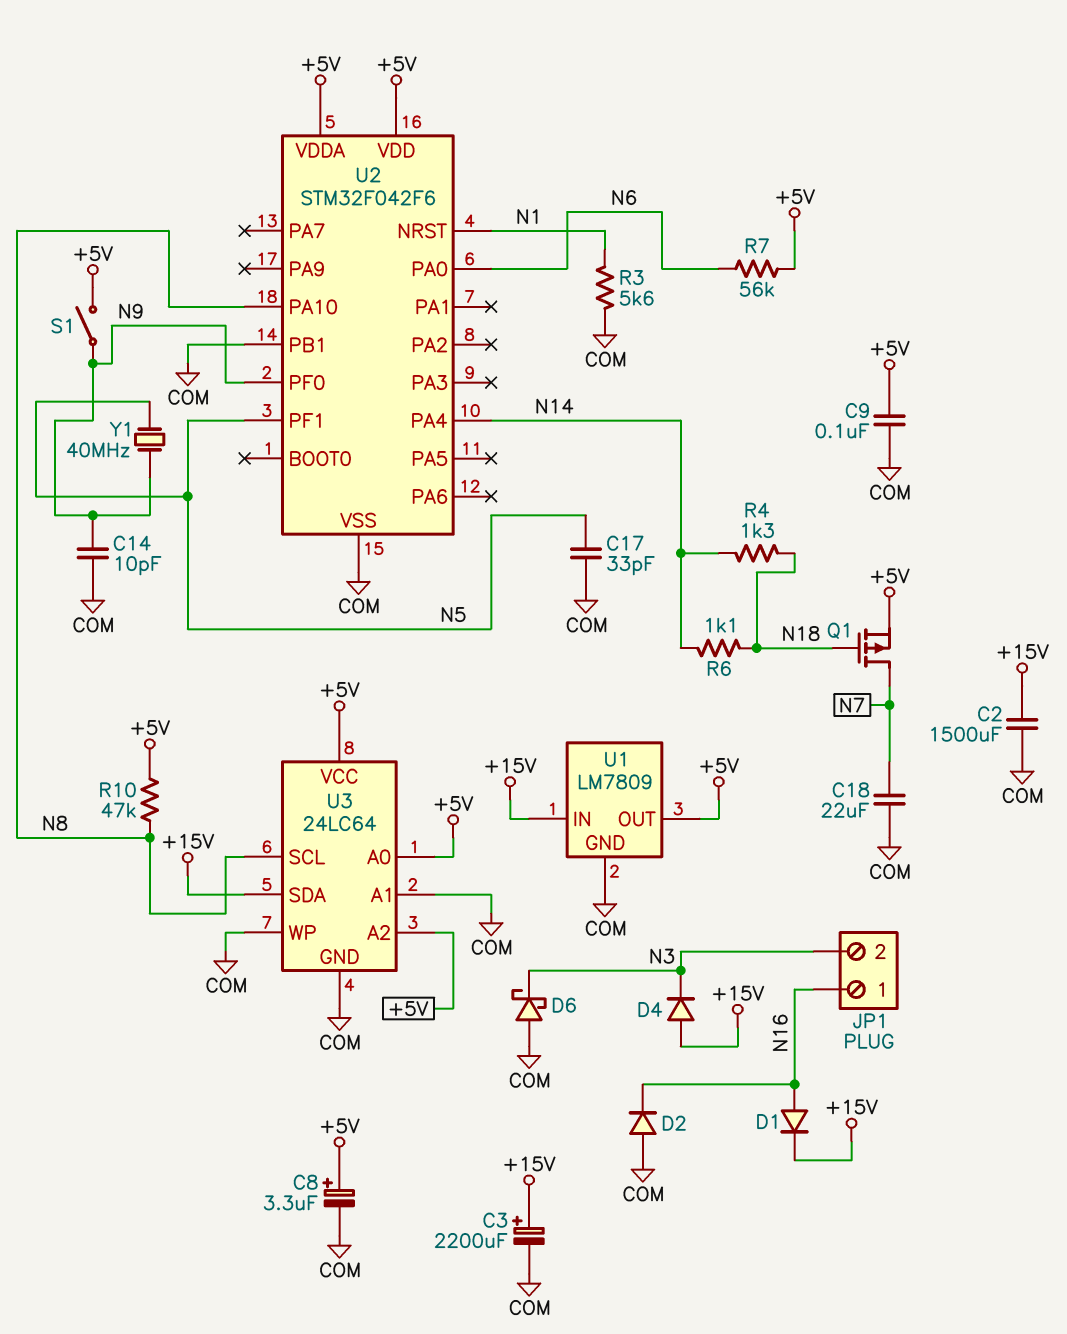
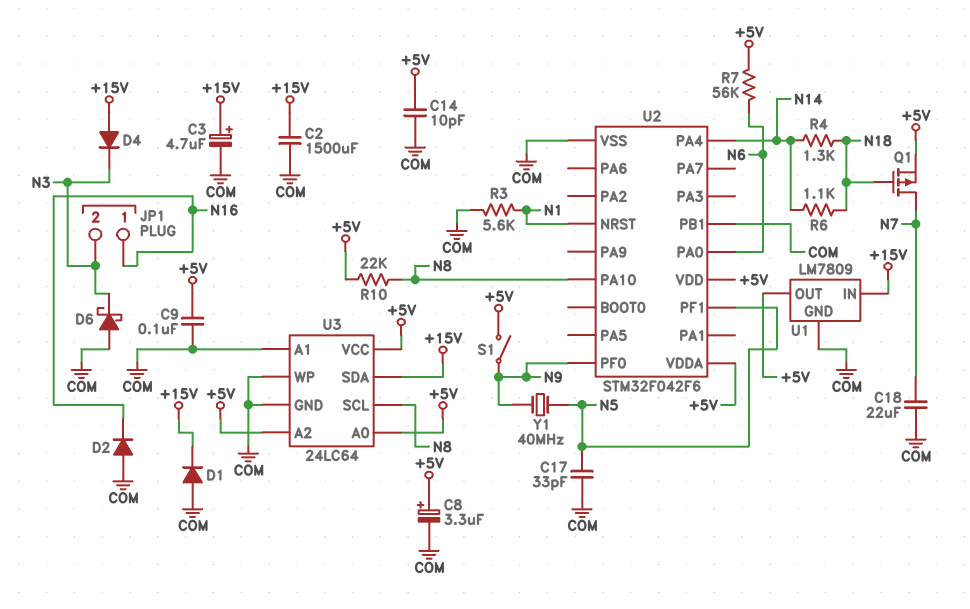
C3: 2200uF (plus +15V, minus COM) -> 4.7uF (plus +15V, minus COM)
C14: 10pF (COM, N9) -> 10pF (+5V, COM)
D1: diode (A N16, K +15V) -> diode (A COM, K +15V)
R10: 47k (+5V, N8) -> 22k (+5V, N8)

